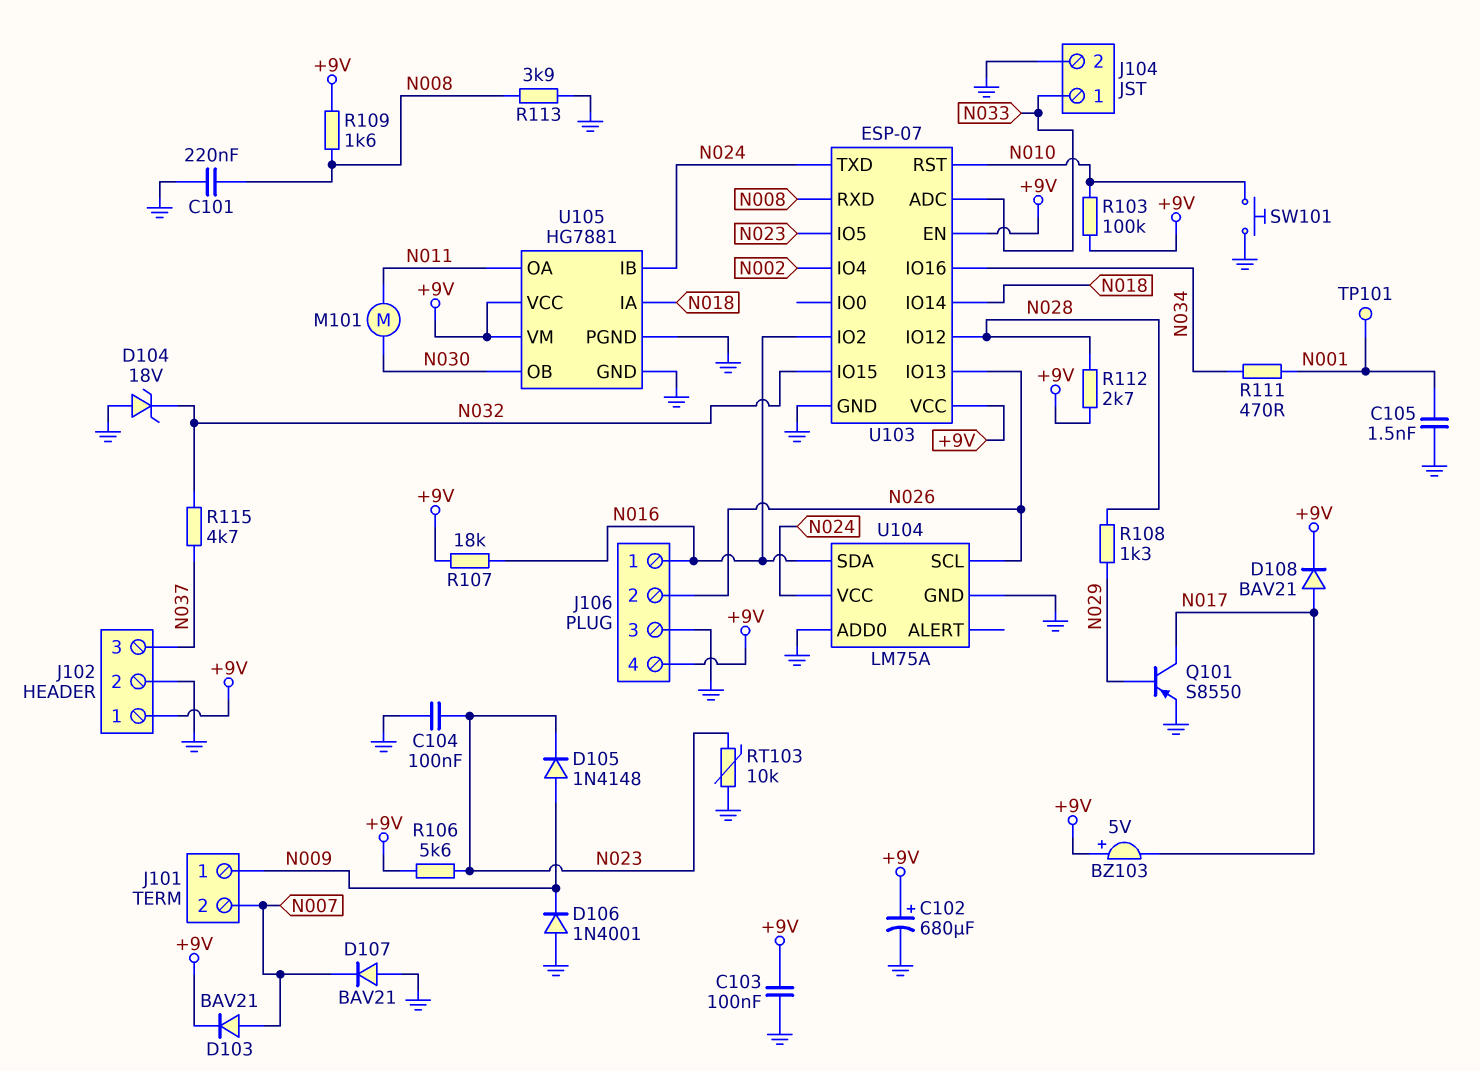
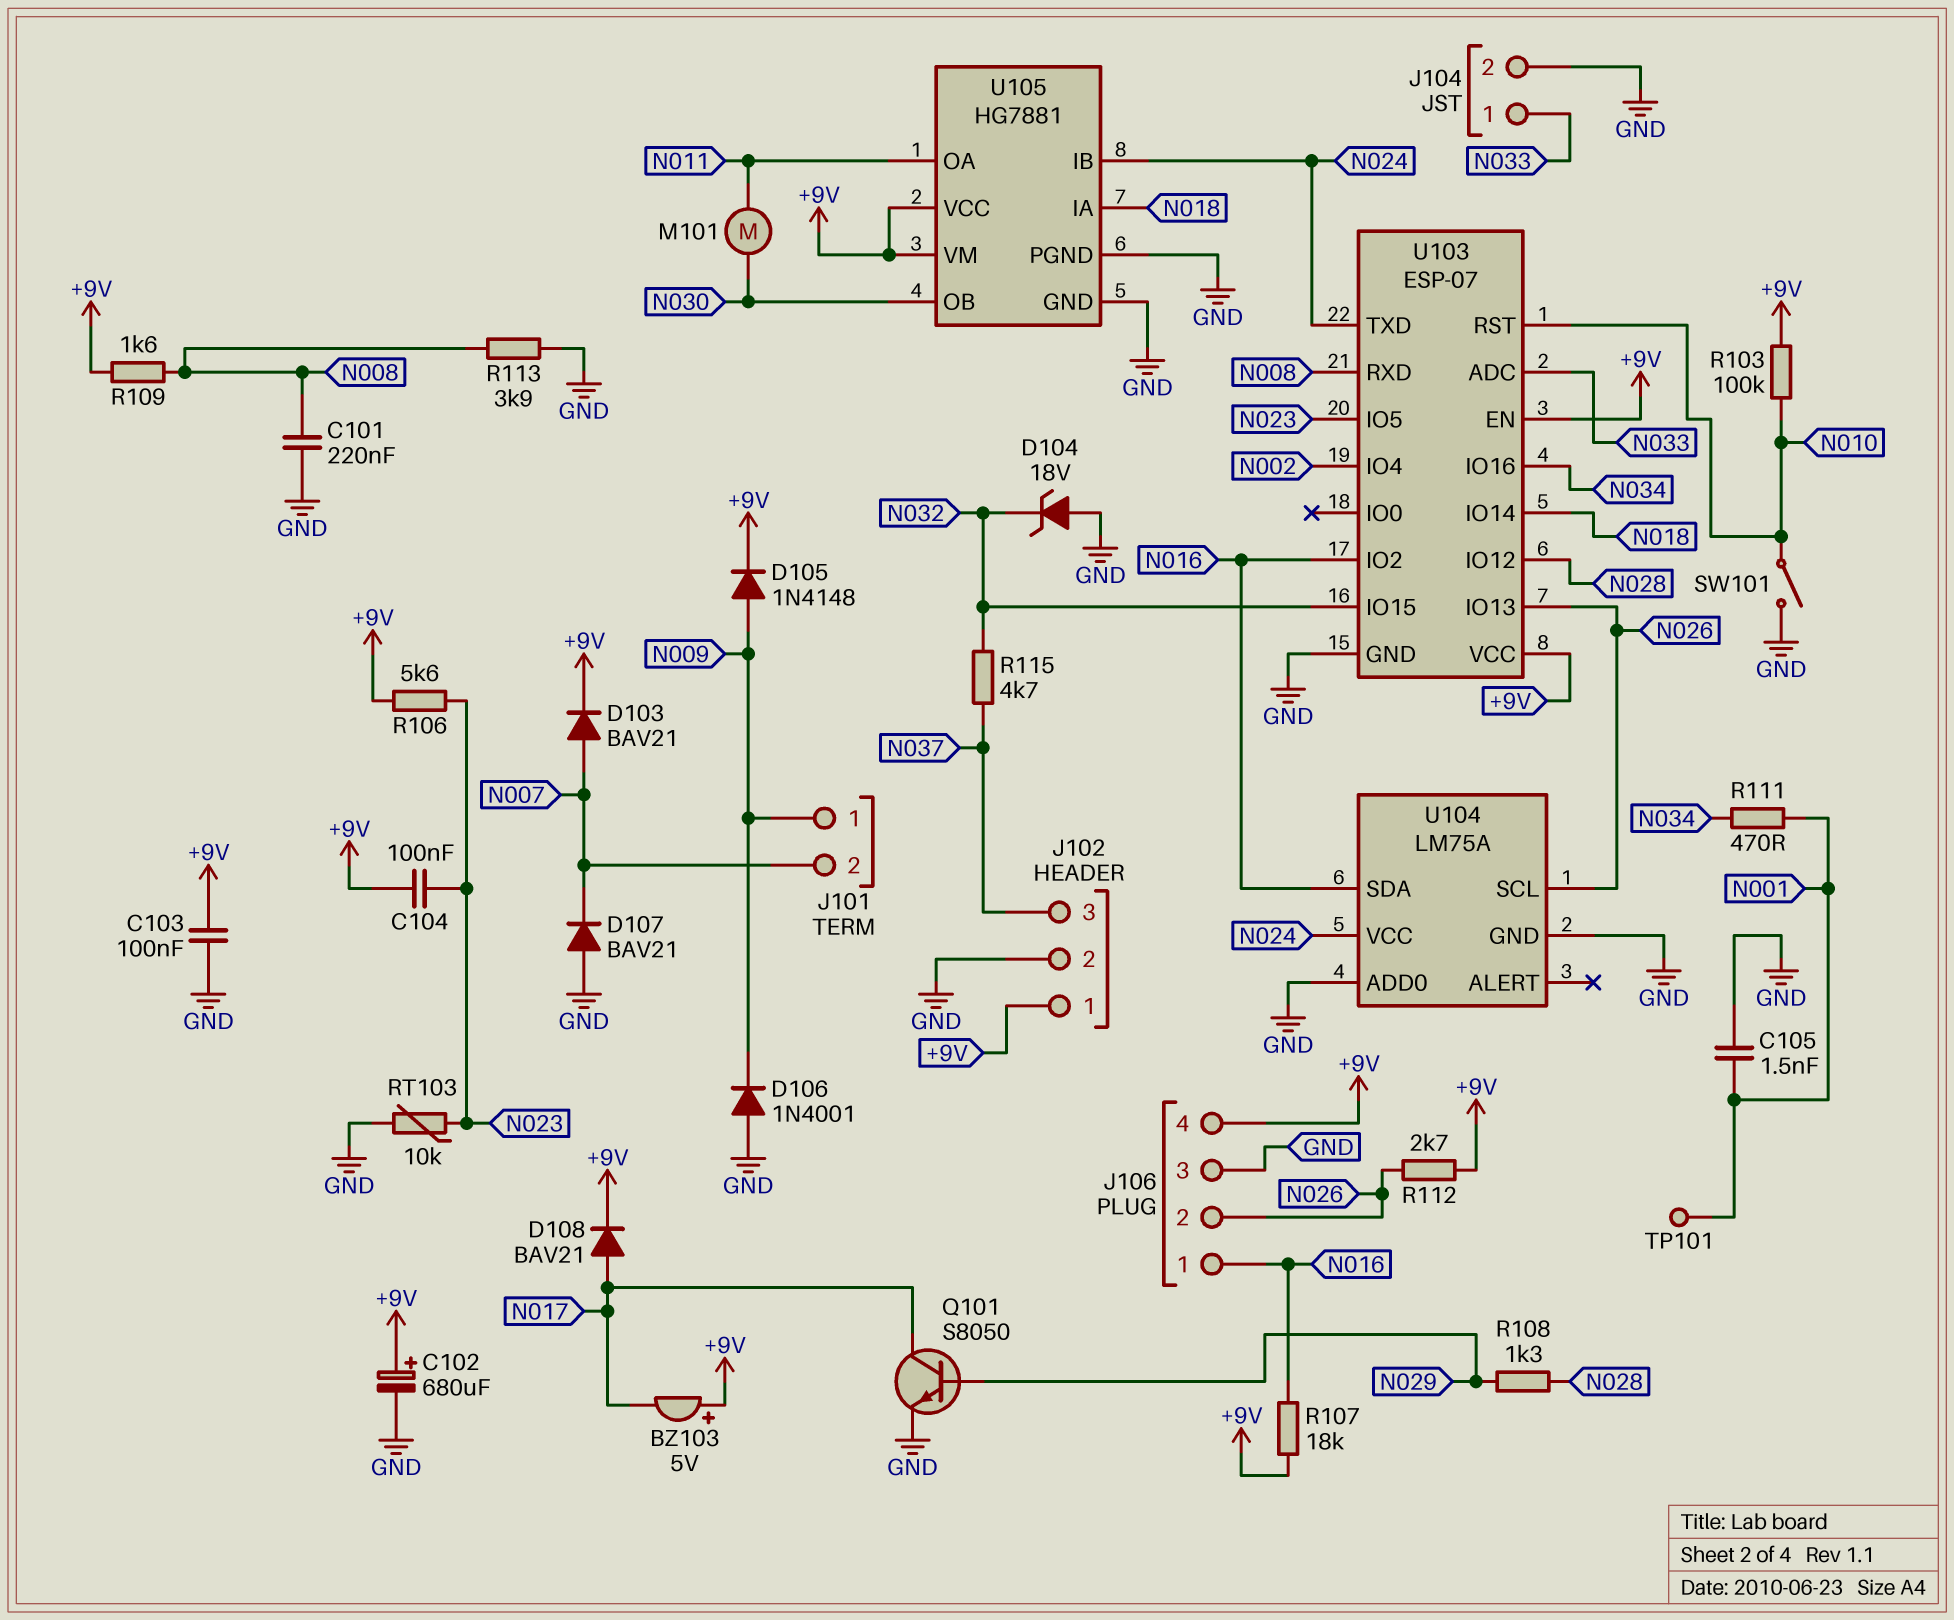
C104: 100nF (GND, N023) -> 100nF (+9V, N023)
D105: diode 1N4148 (A N009, K N023) -> diode 1N4148 (A N009, K +9V)
Q101: PNP S8550 (B N029, C N017, E GND) -> NPN S8050 (B N029, C N017, E GND)
R112: 2.7k (+9V, N028) -> 2.7k (+9V, N026)
SW101: button (GND, N010) -> switch (GND, N010)

